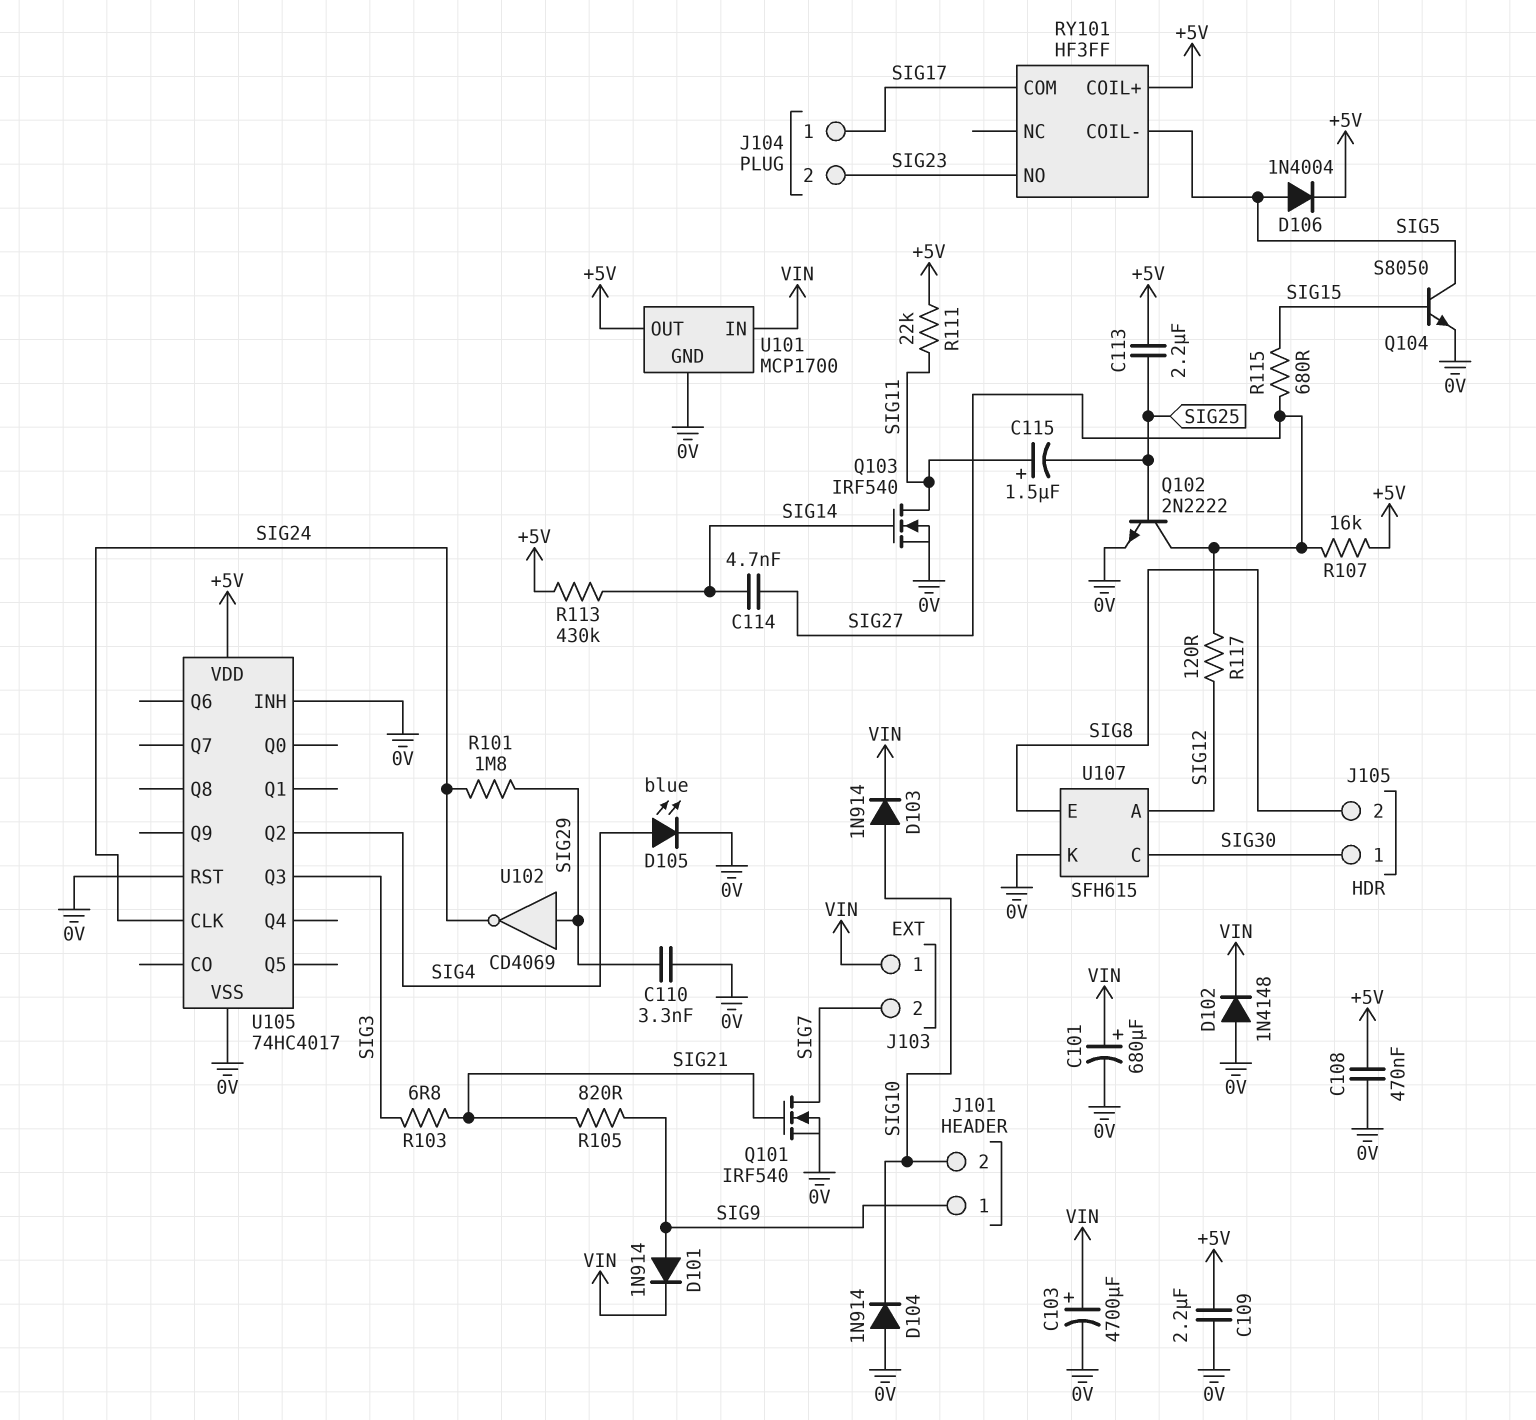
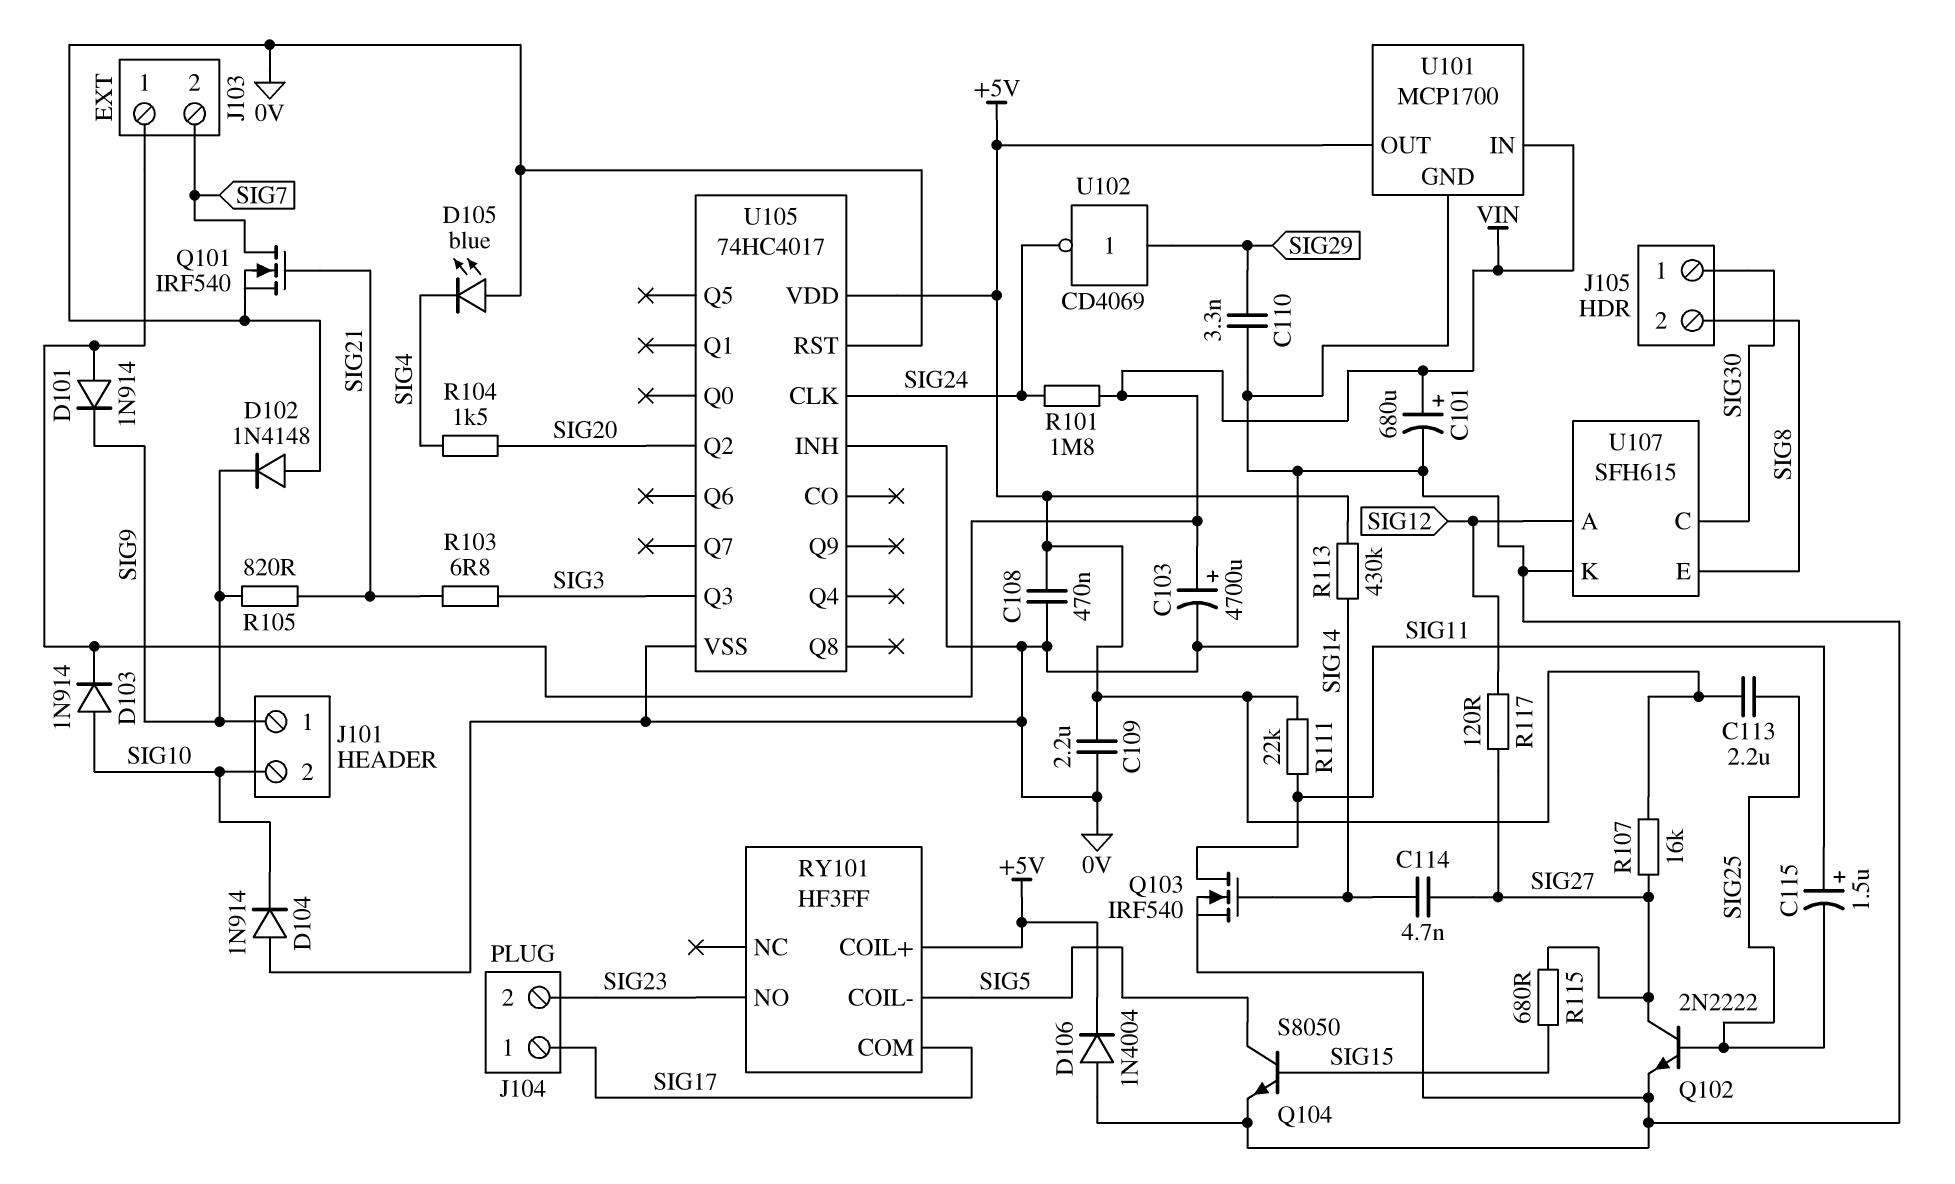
D101: diode 1N914 (A SIG9, K VIN) -> diode 1N914 (A VIN, K SIG9)
D102: diode 1N4148 (A 0V, K VIN) -> diode 1N4148 (A 0V, K SIG9)
D105: LED blue (A SIG4, K 0V) -> LED blue (A 0V, K SIG4)
D106: diode 1N4004 (A SIG5, K +5V) -> diode 1N4004 (A 0V, K +5V)
R101: 1.8M (SIG24, SIG29) -> 1.8M (SIG24, VIN)
R104: none -> 1.5k (SIG4, SIG20)
U105 pin Q2: SIG4 -> SIG20

